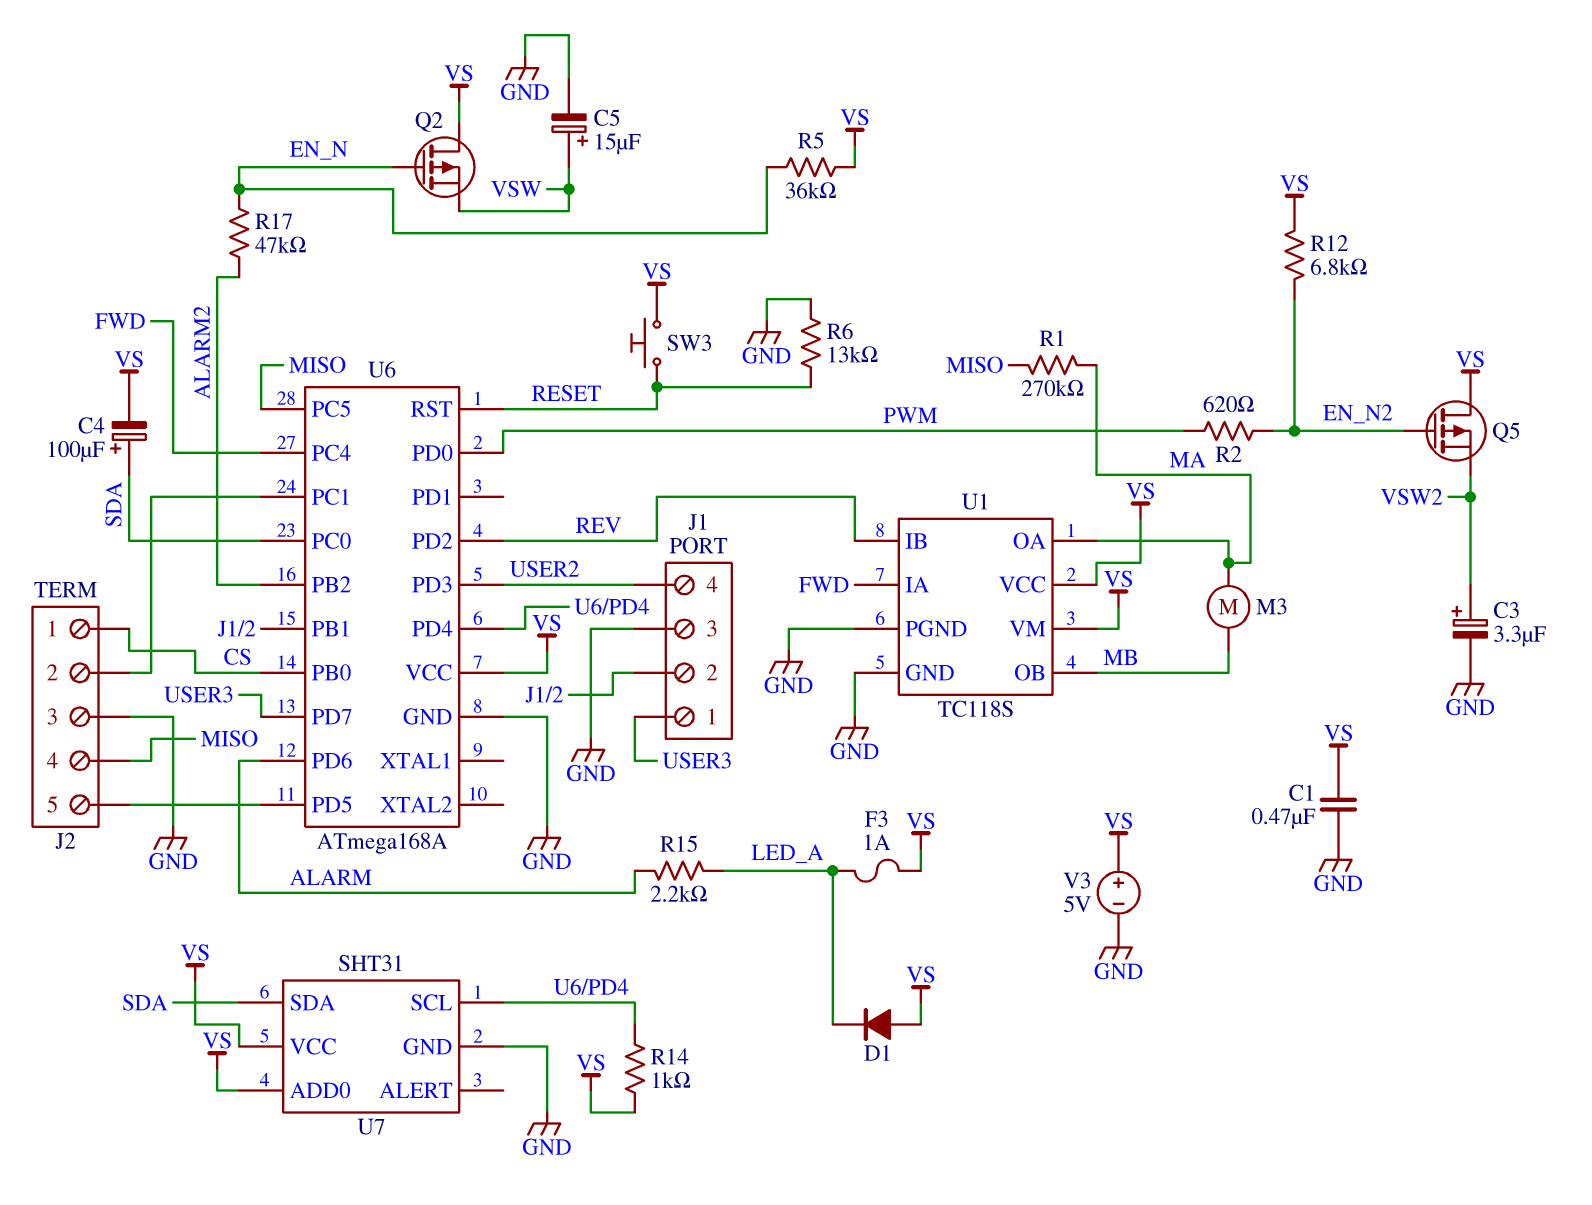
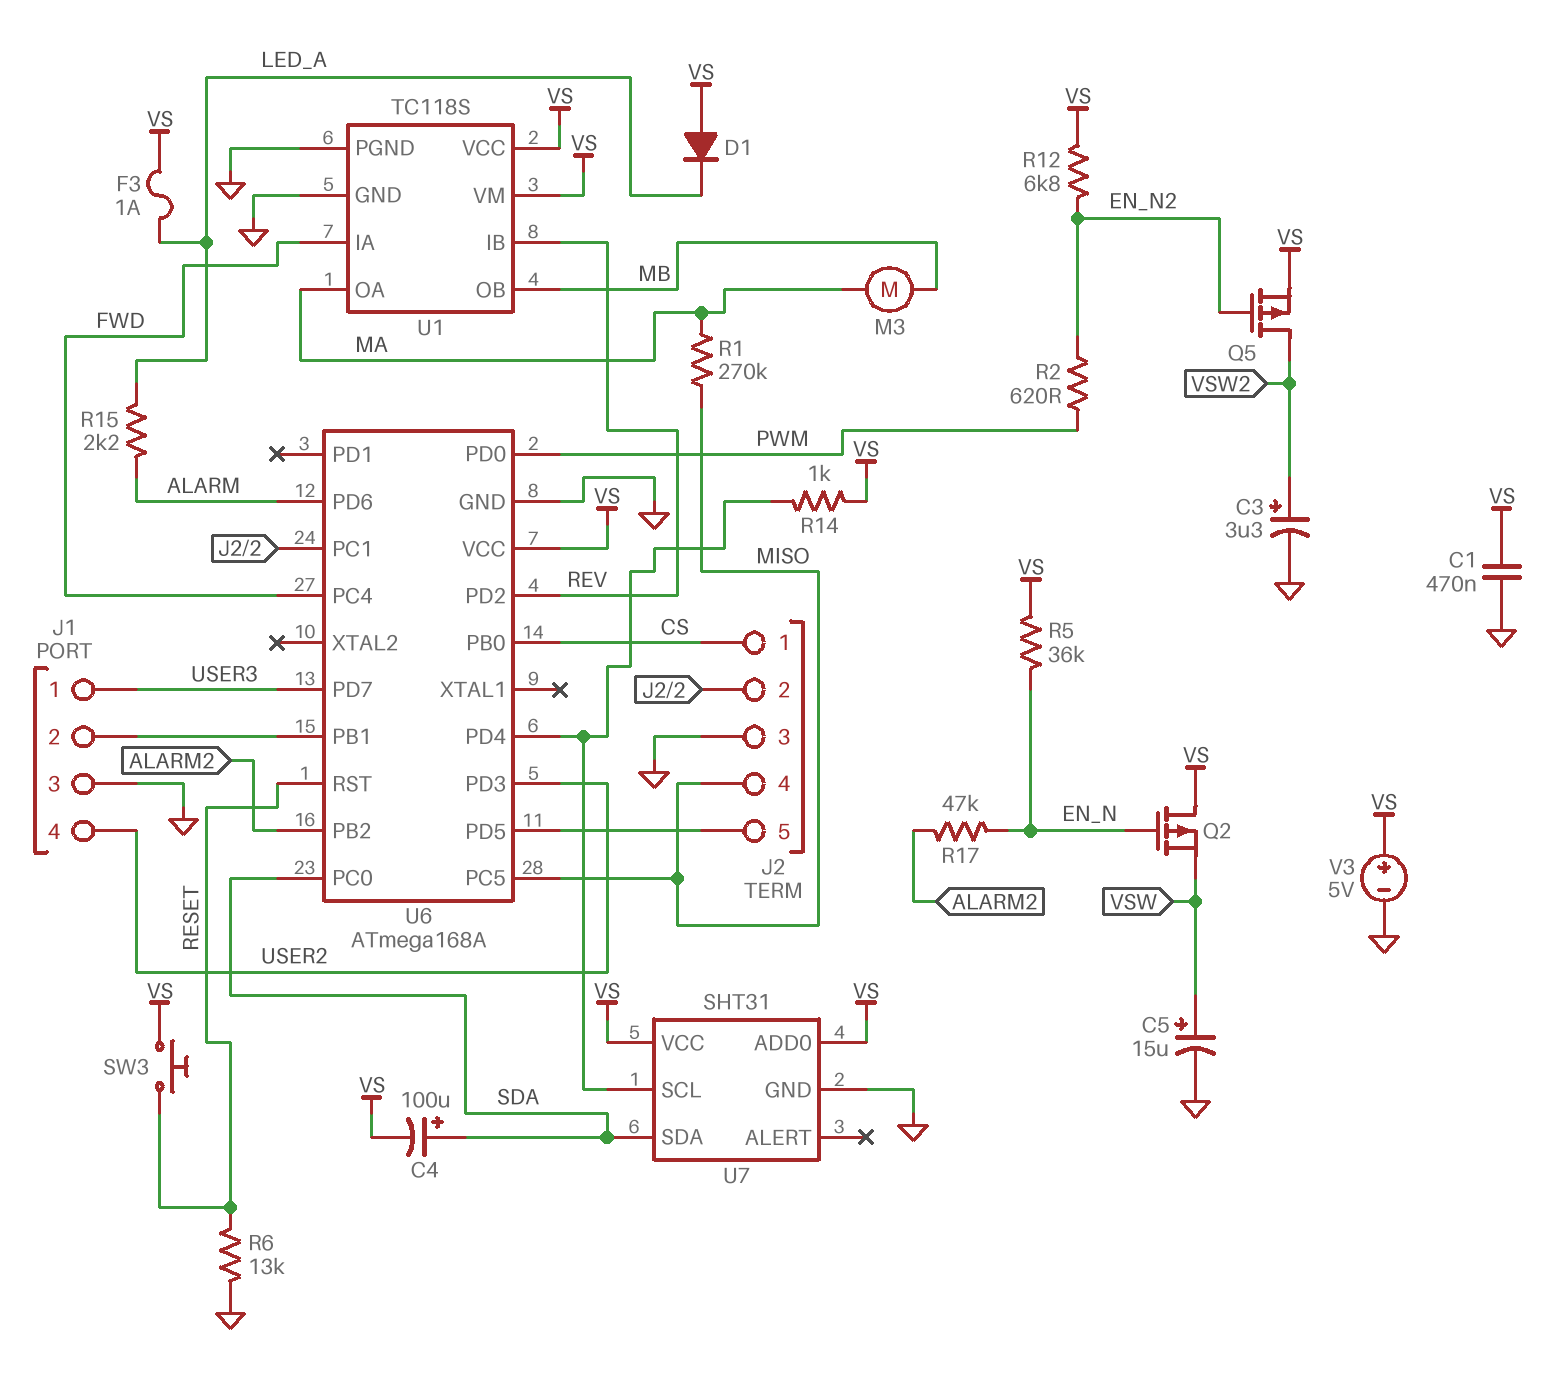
Q5: PMOS (G EN_N2, D VS, S VSW2) -> PMOS (G EN_N2, D VSW2, S VS)

